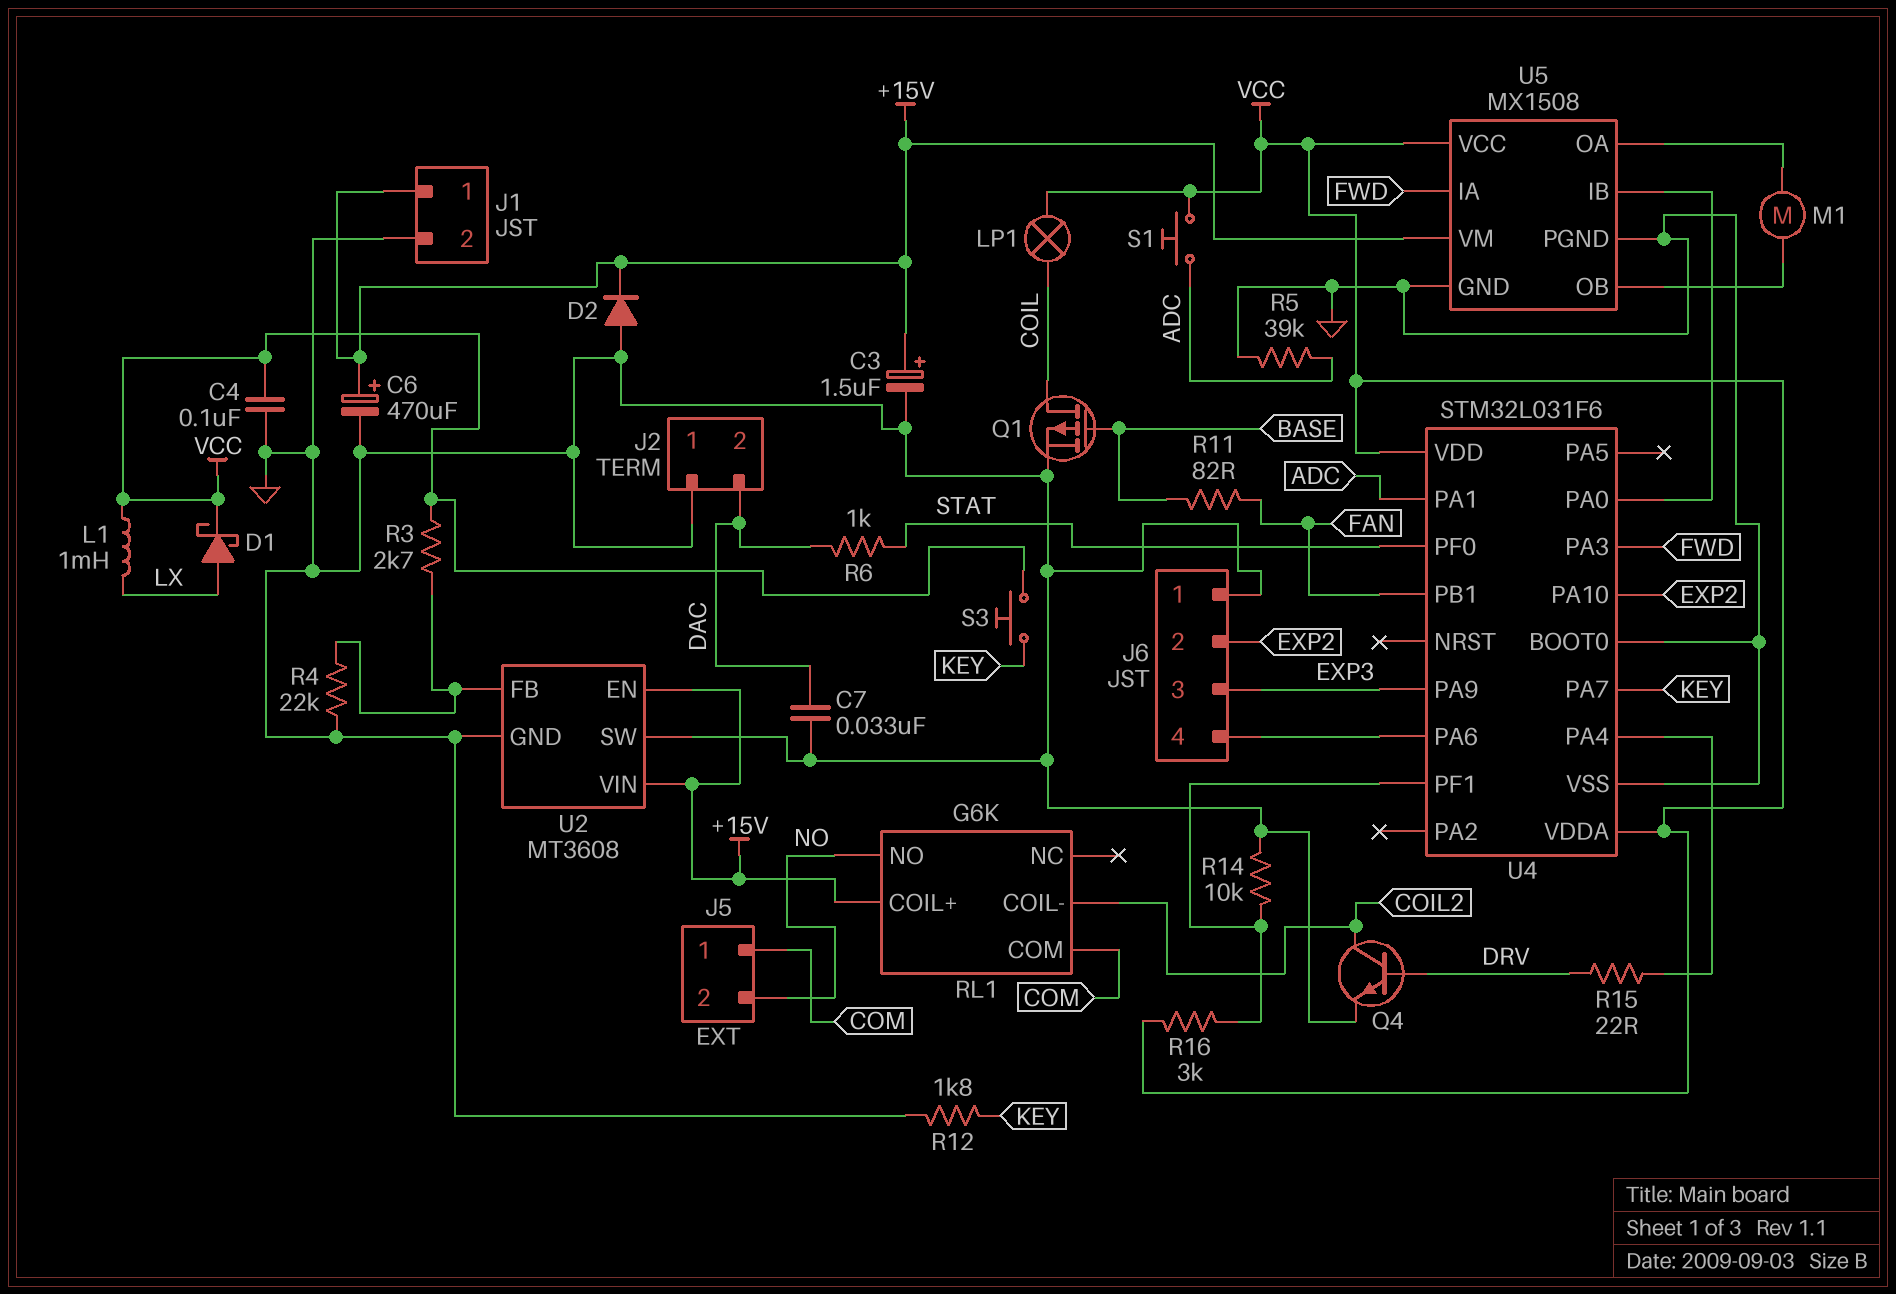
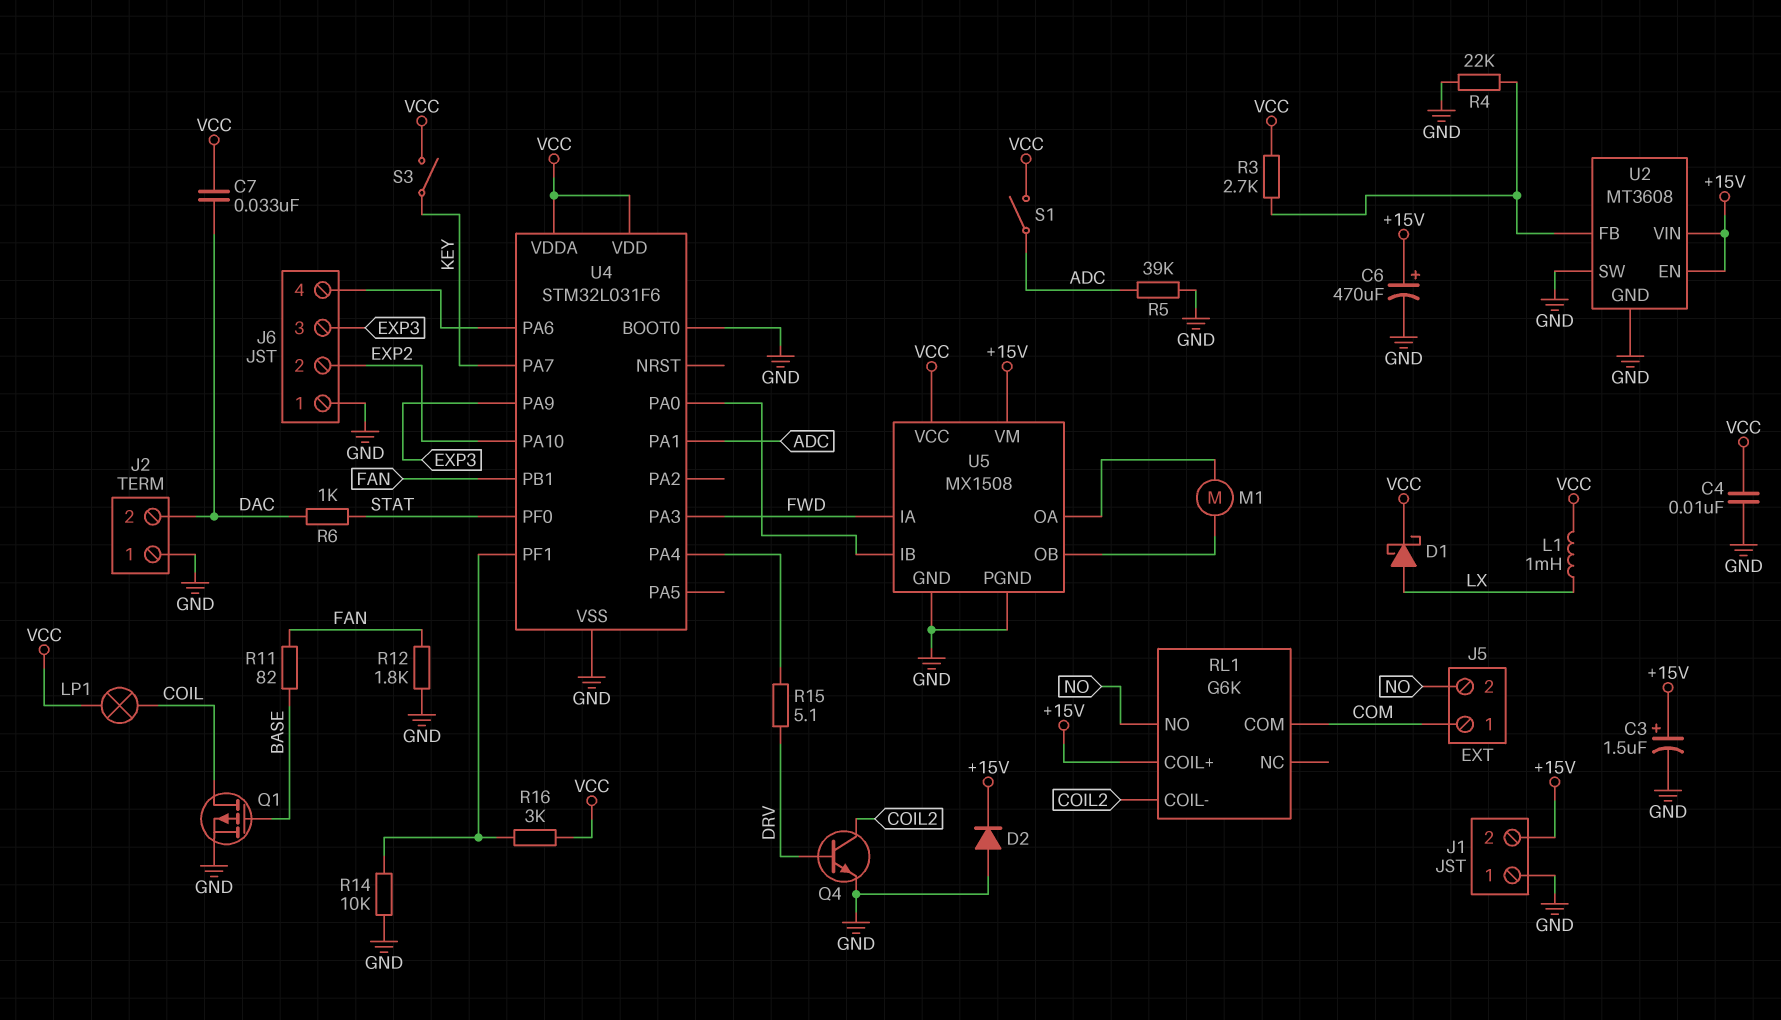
C4: 100nF (GND, VCC) -> 10nF (GND, VCC)
C7: 33nF (DAC, GND) -> 33nF (DAC, VCC)
J1 pin 1: +15V -> GND
J1 pin 2: GND -> +15V
R12: 1.8k (GND, KEY) -> 1.8k (FAN, GND)
R15: 22 (DRV, U4/PA4) -> 5.1 (DRV, U4/PA4)
S1: button (ADC, VCC) -> switch (ADC, VCC)
S3: button (KEY, VCC) -> switch (KEY, VCC)

